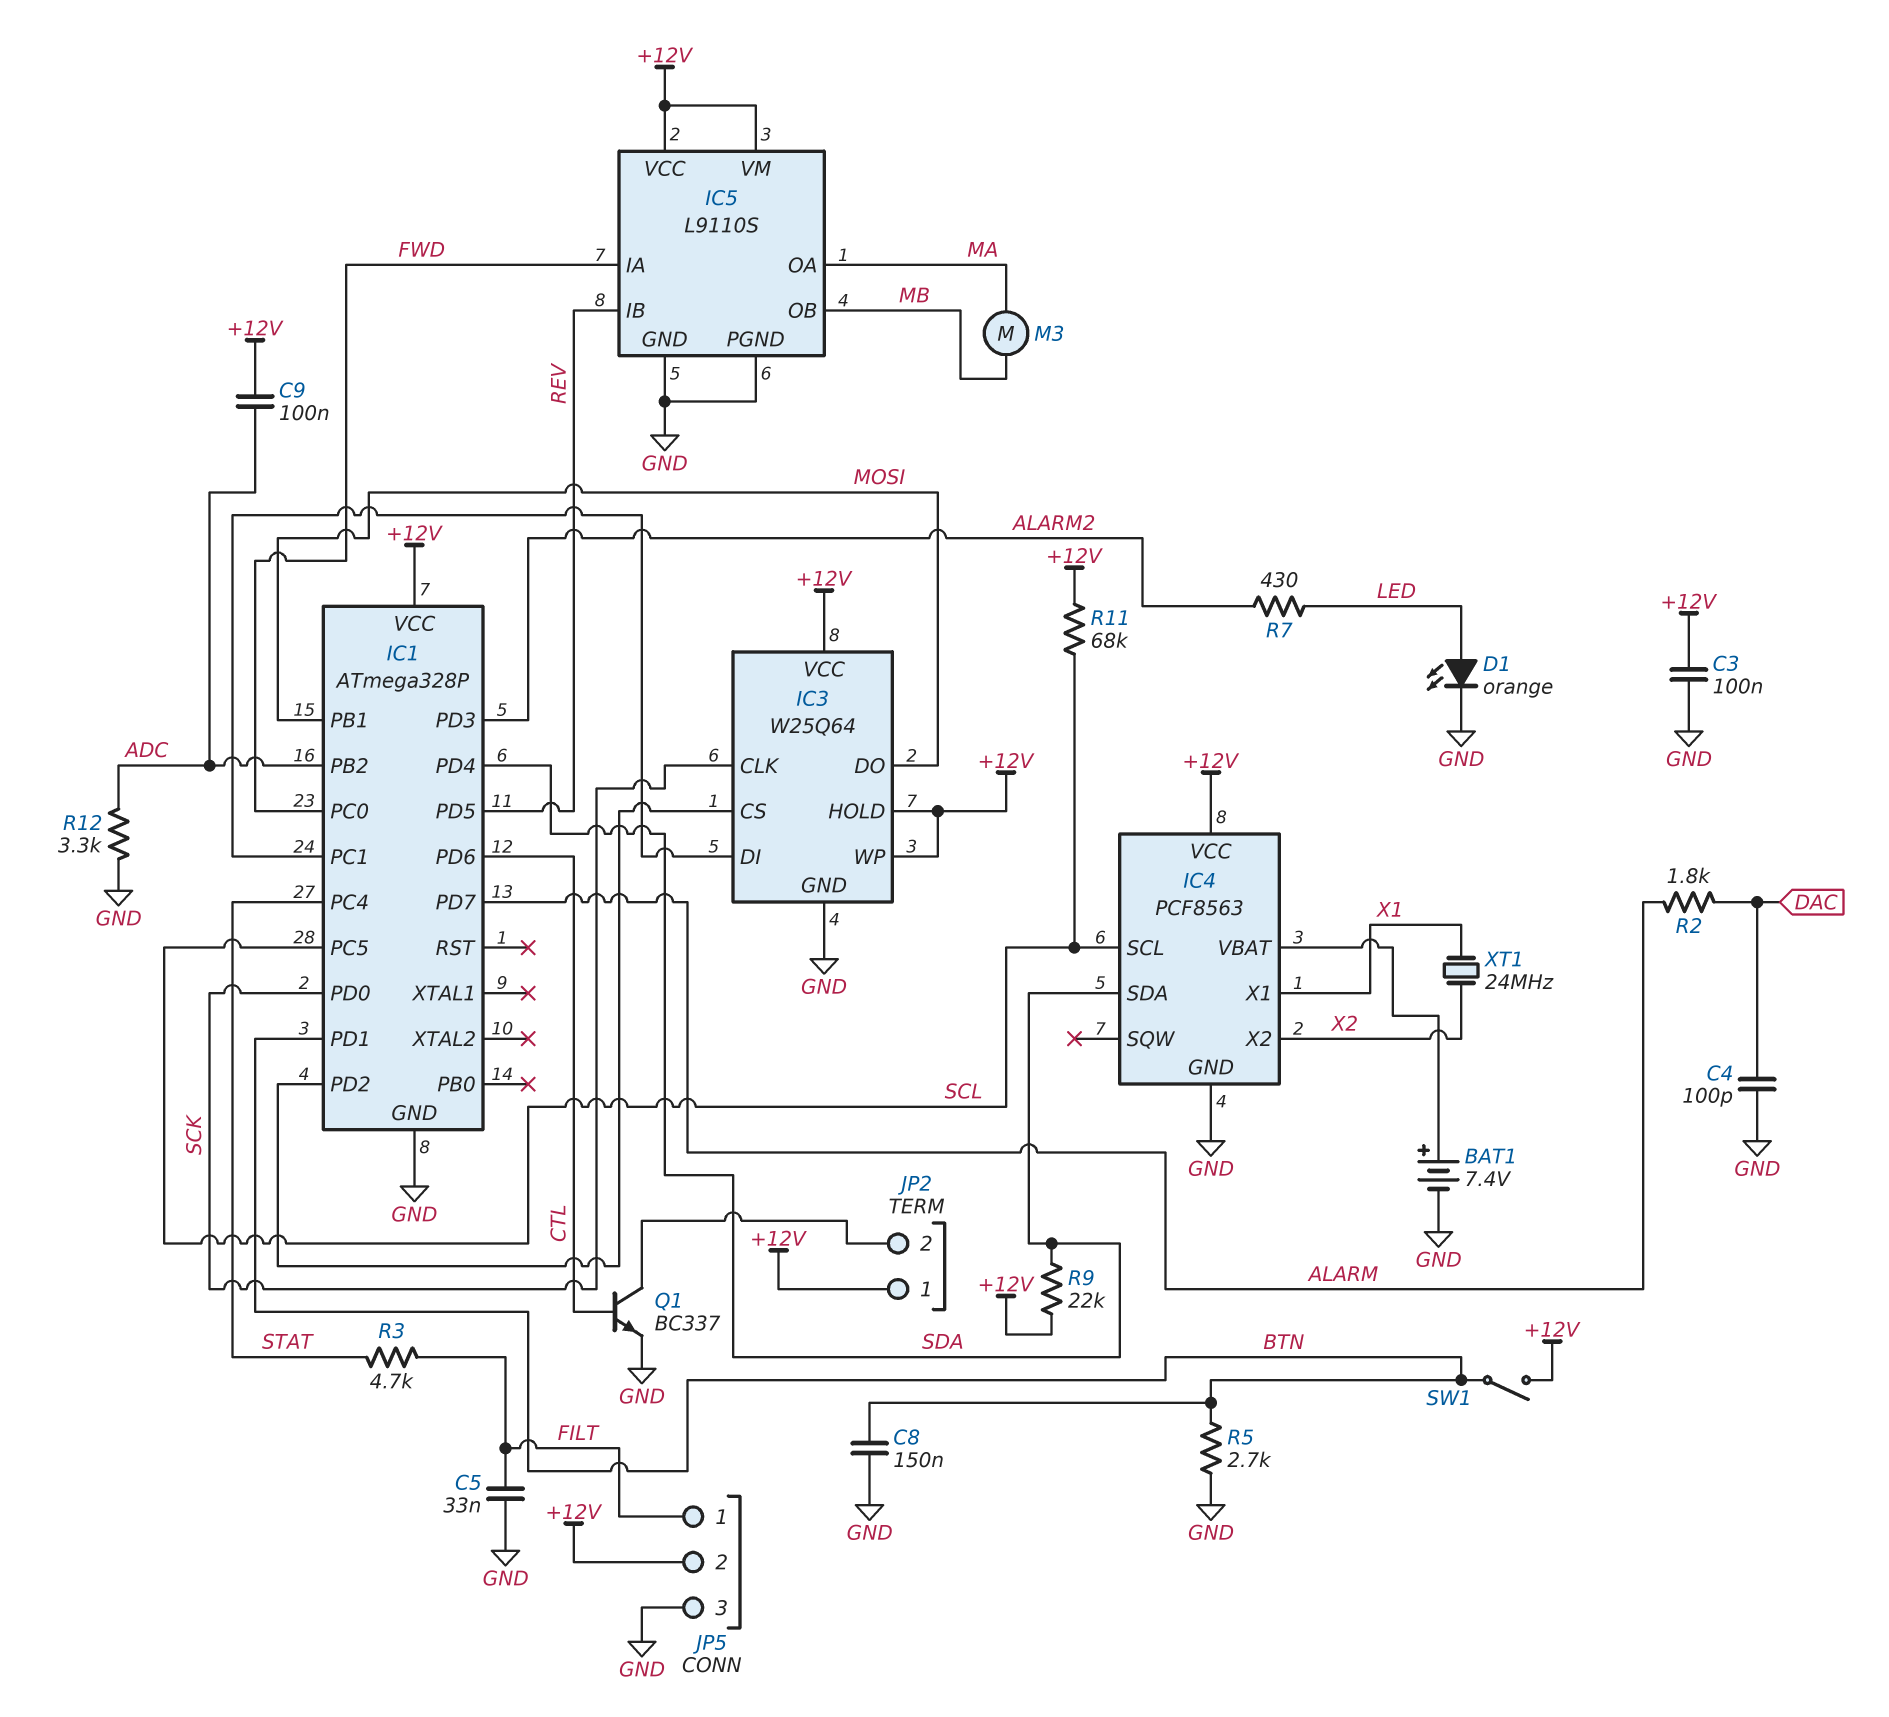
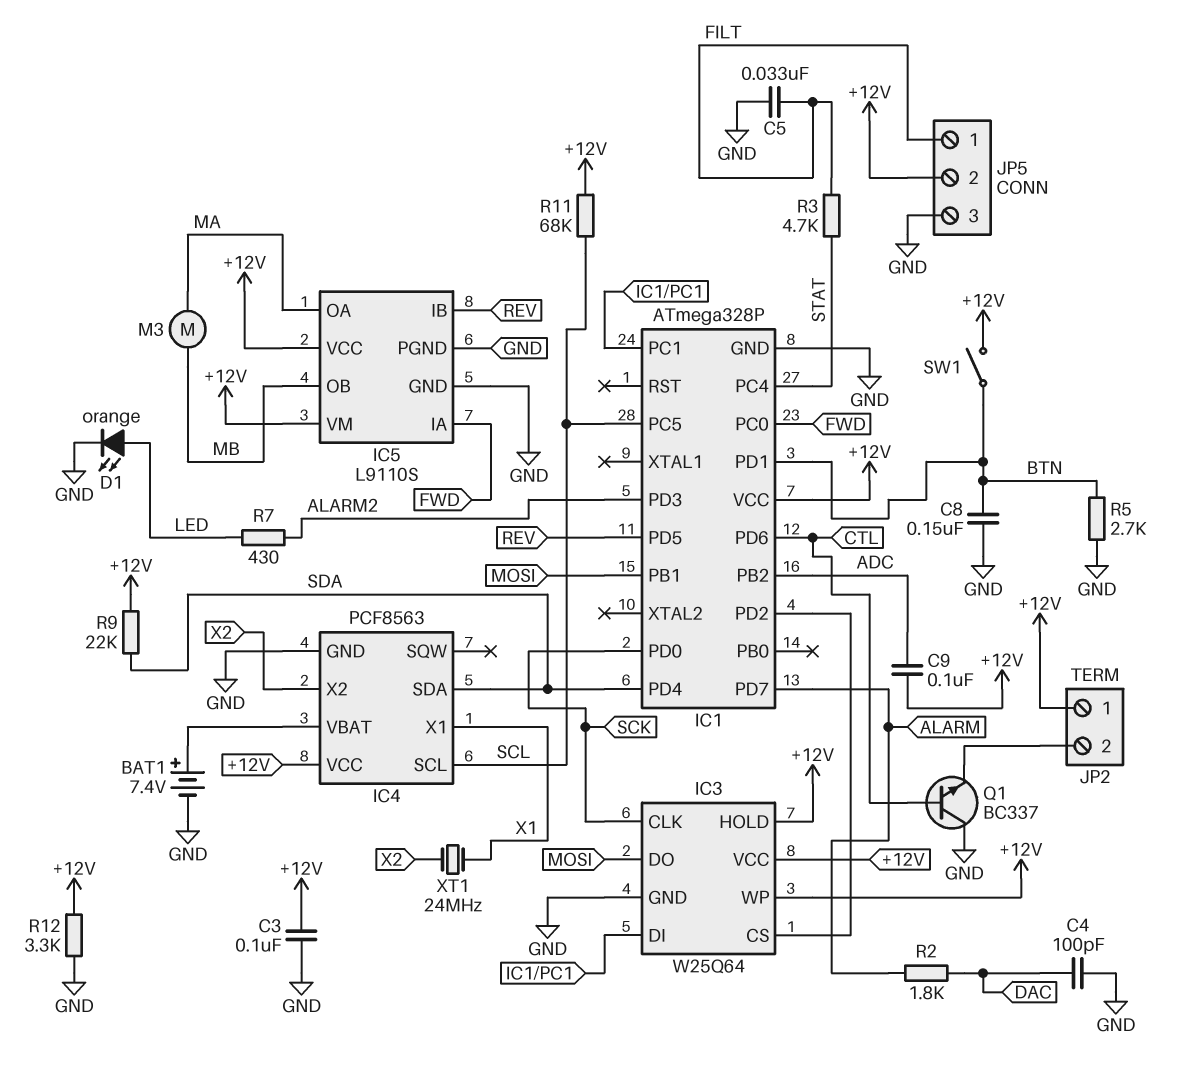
Q1: NPN BC337 (B CTL, C JP2/2, E GND) -> NPN BC337 (B CTL, C GND, E JP2/2)
R12: 3.3k (ADC, GND) -> 3.3k (+12V, GND)

